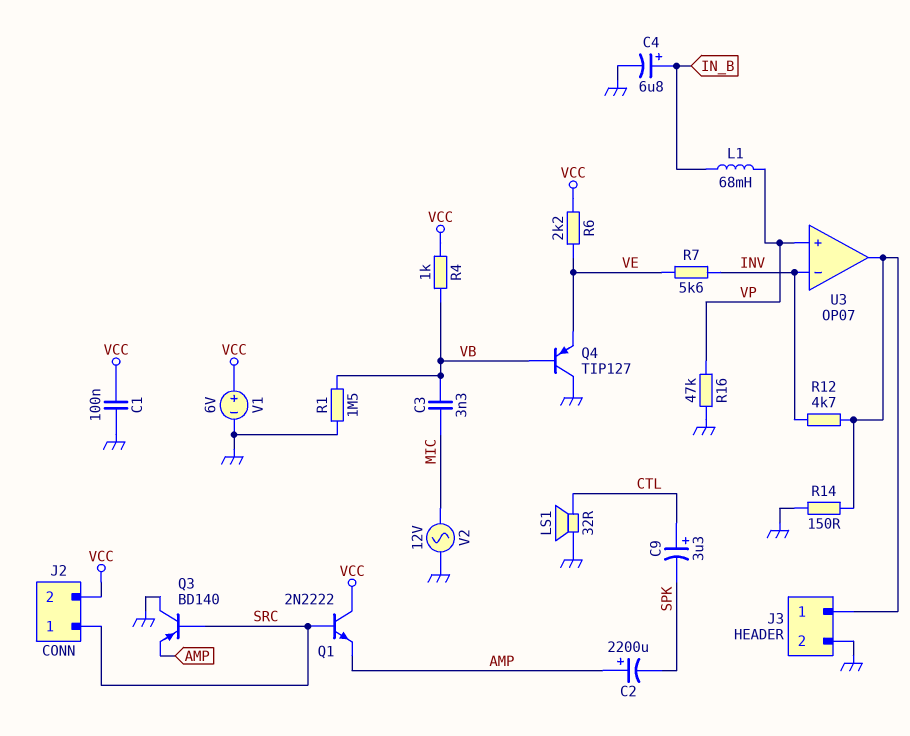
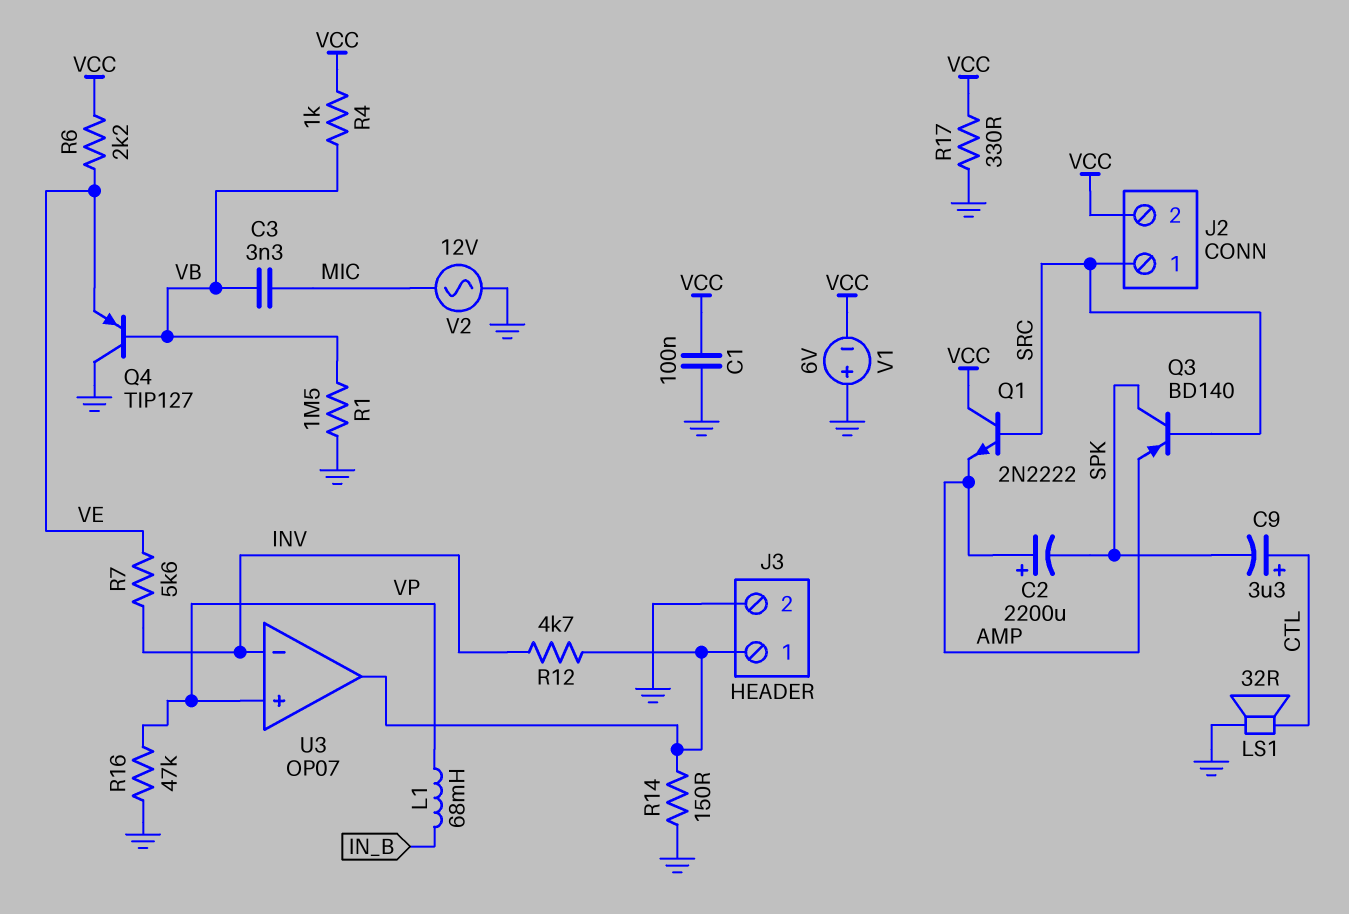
C4: 6.8uF (plus IN_B, minus GND) -> none
Q3: PNP BD140 (B SRC, C GND, E AMP) -> PNP BD140 (B SRC, C SPK, E AMP)
R17: none -> 330 (GND, VCC)
V1: 6V (plus VCC, minus GND) -> 6V (plus GND, minus VCC)

